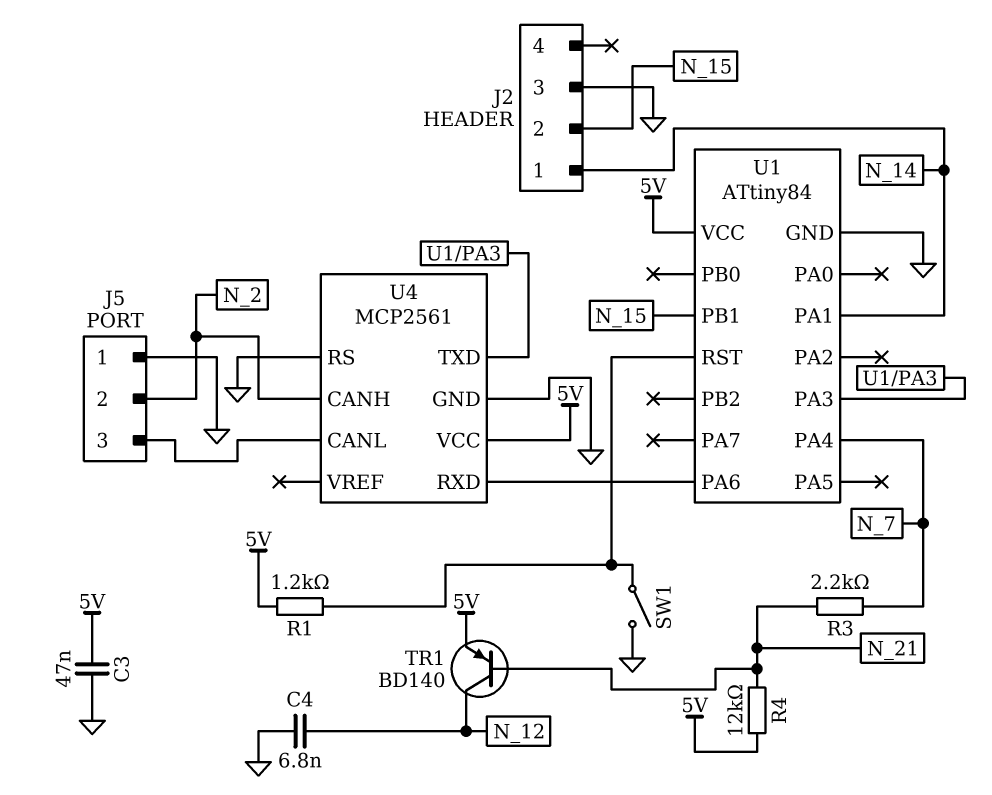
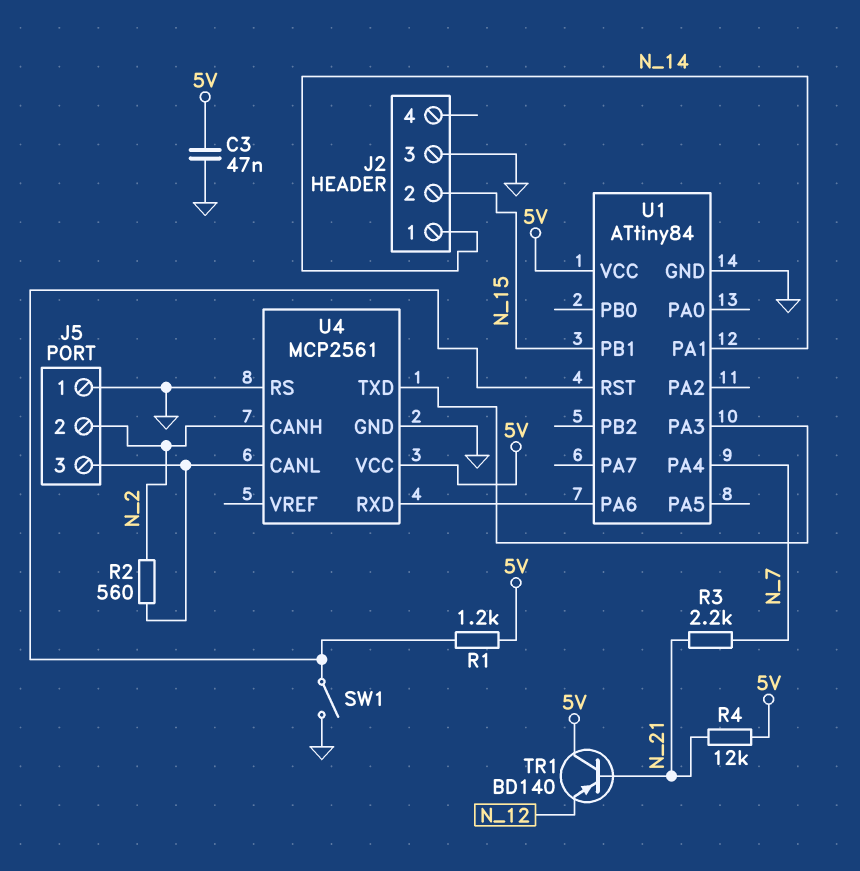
C4: 6.8nF (GND, N_12) -> none
R2: none -> 560 (J5/3, N_2)
TR1: PNP BD140 (B N_21, C N_12, E 5V) -> PNP BD140 (B N_21, C 5V, E N_12)

